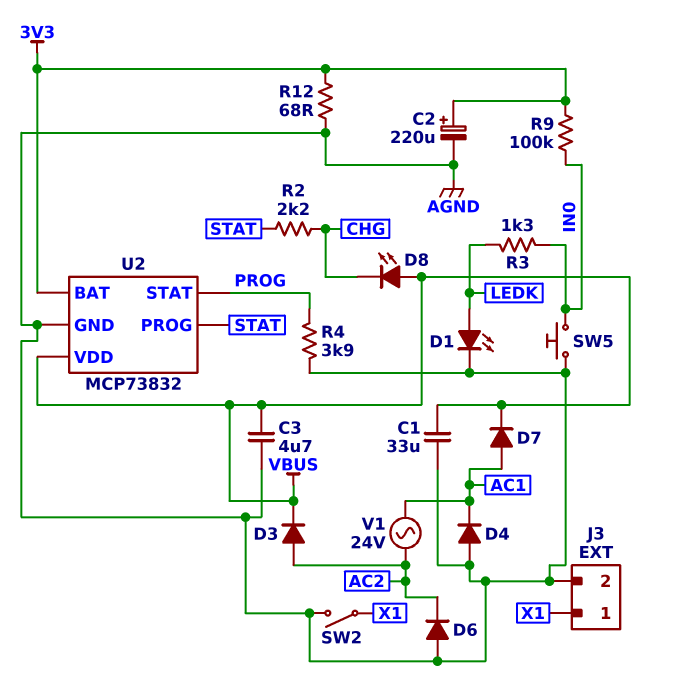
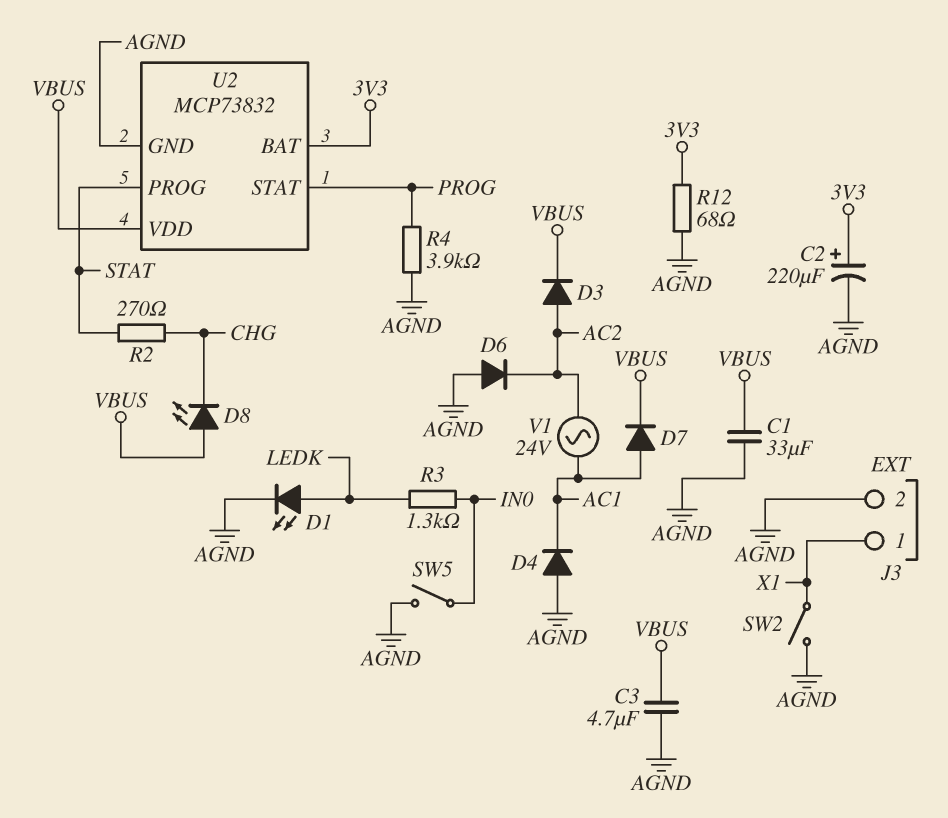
R2: 2.2k (CHG, STAT) -> 270 (CHG, STAT)
R9: 100k (3V3, IN0) -> none
SW5: button (AGND, IN0) -> switch (AGND, IN0)

